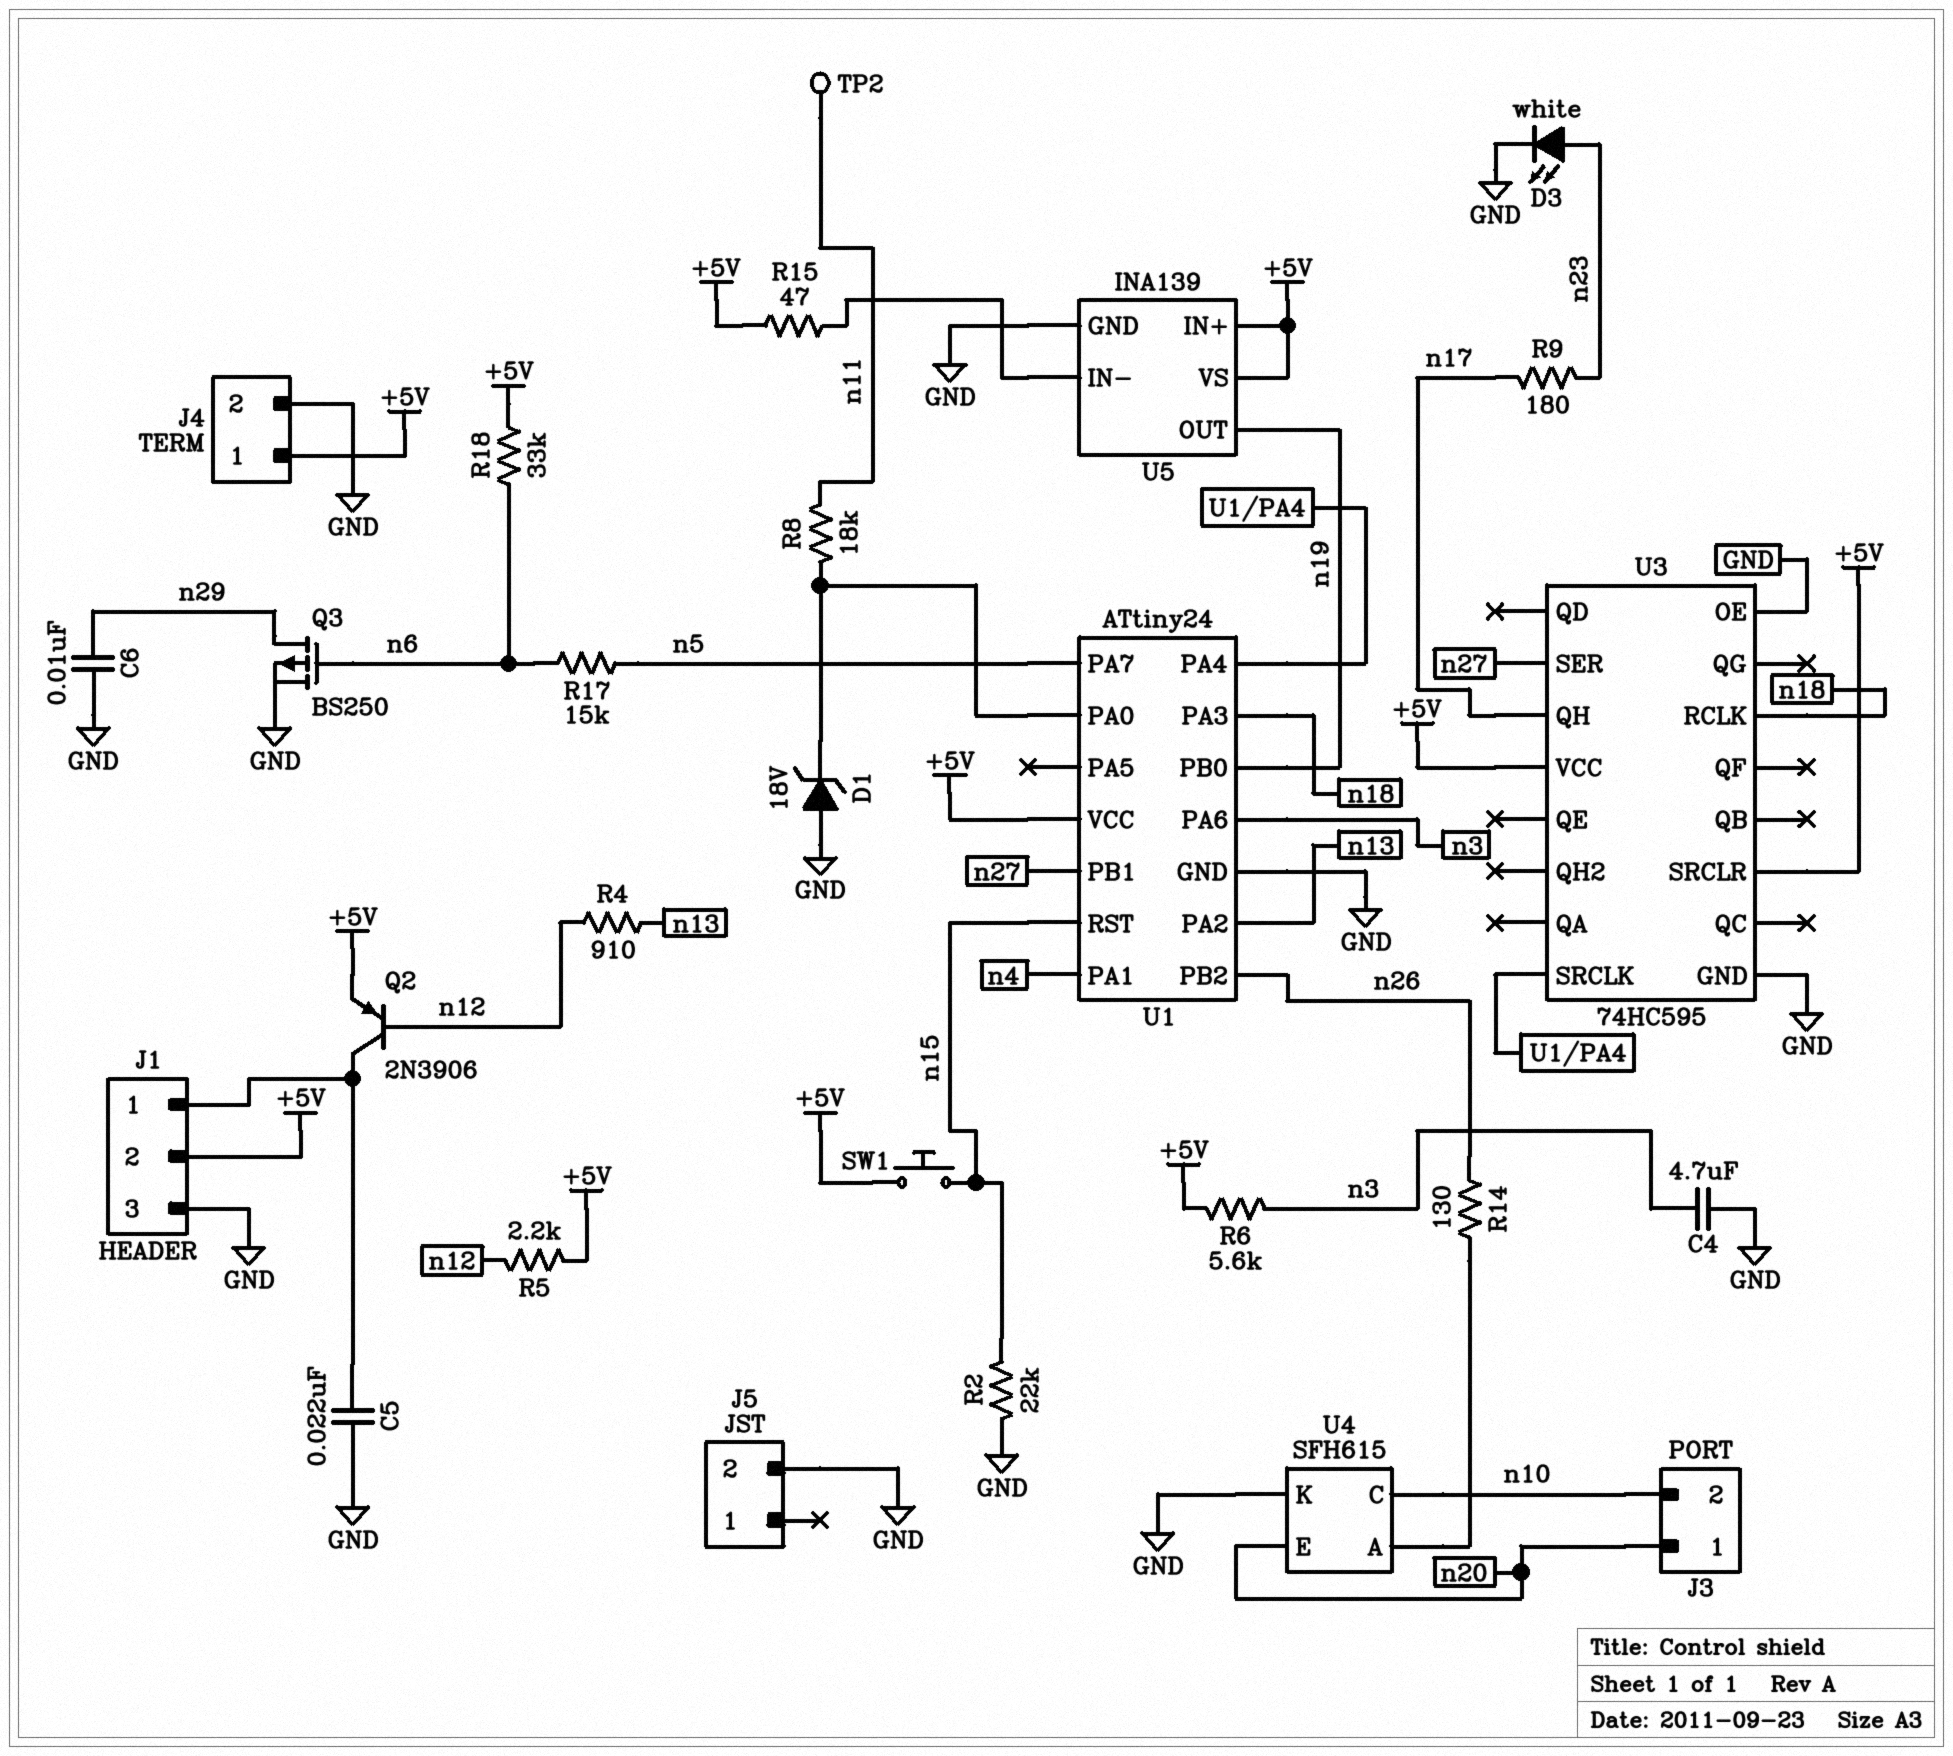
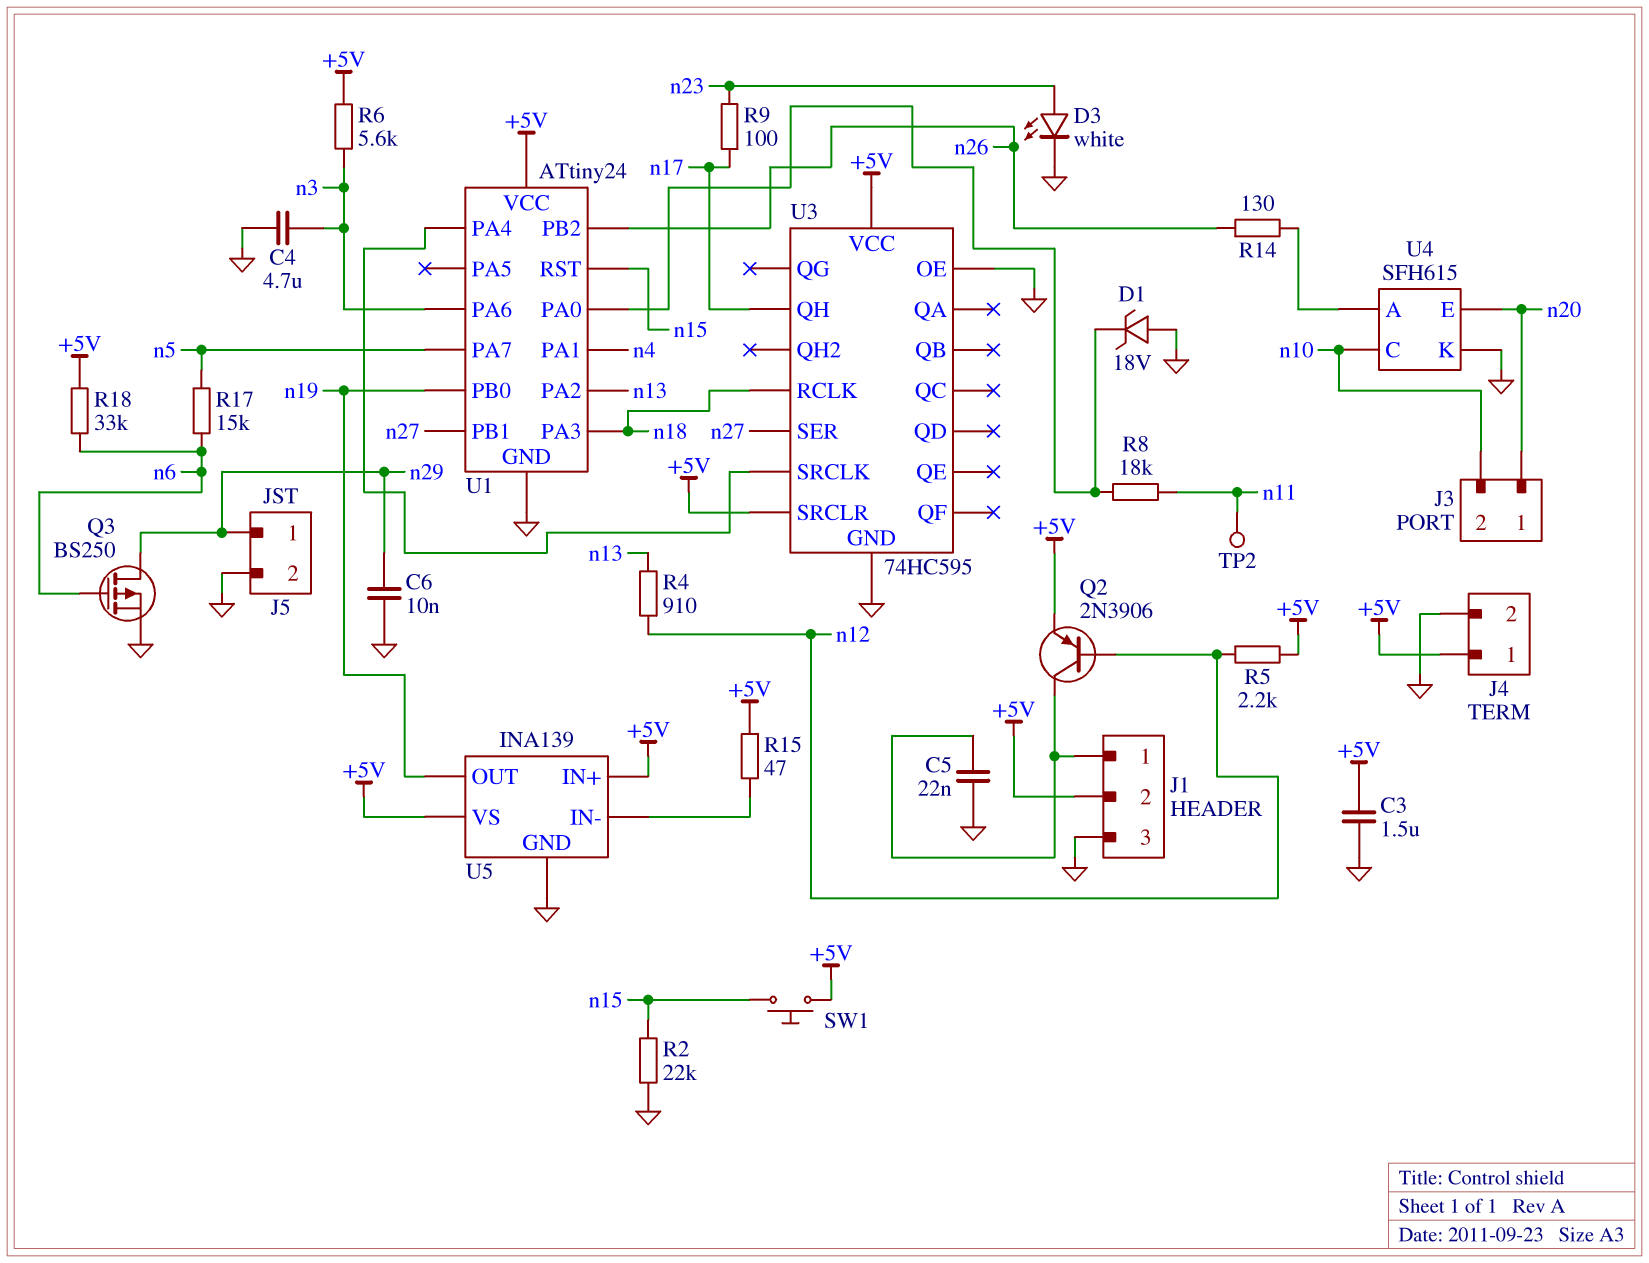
C3: none -> 1.5uF (+5V, GND)
J5 pin 1: none -> n29
R9: 180 (n17, n23) -> 100 (n17, n23)

